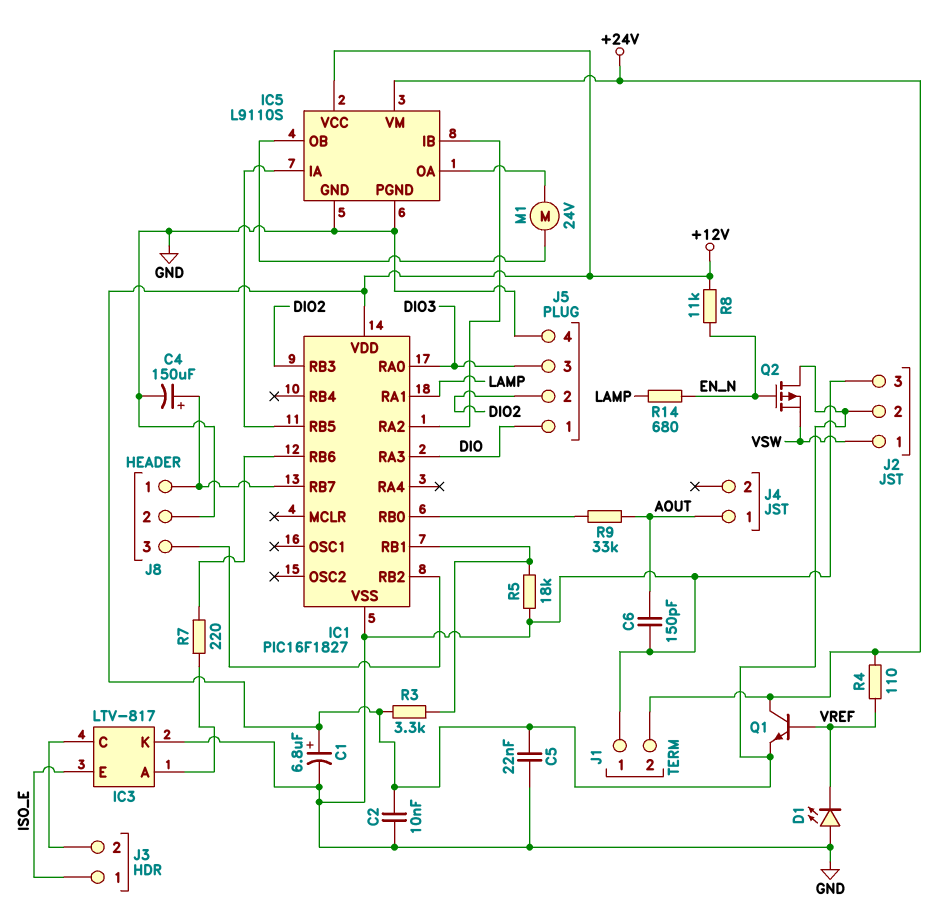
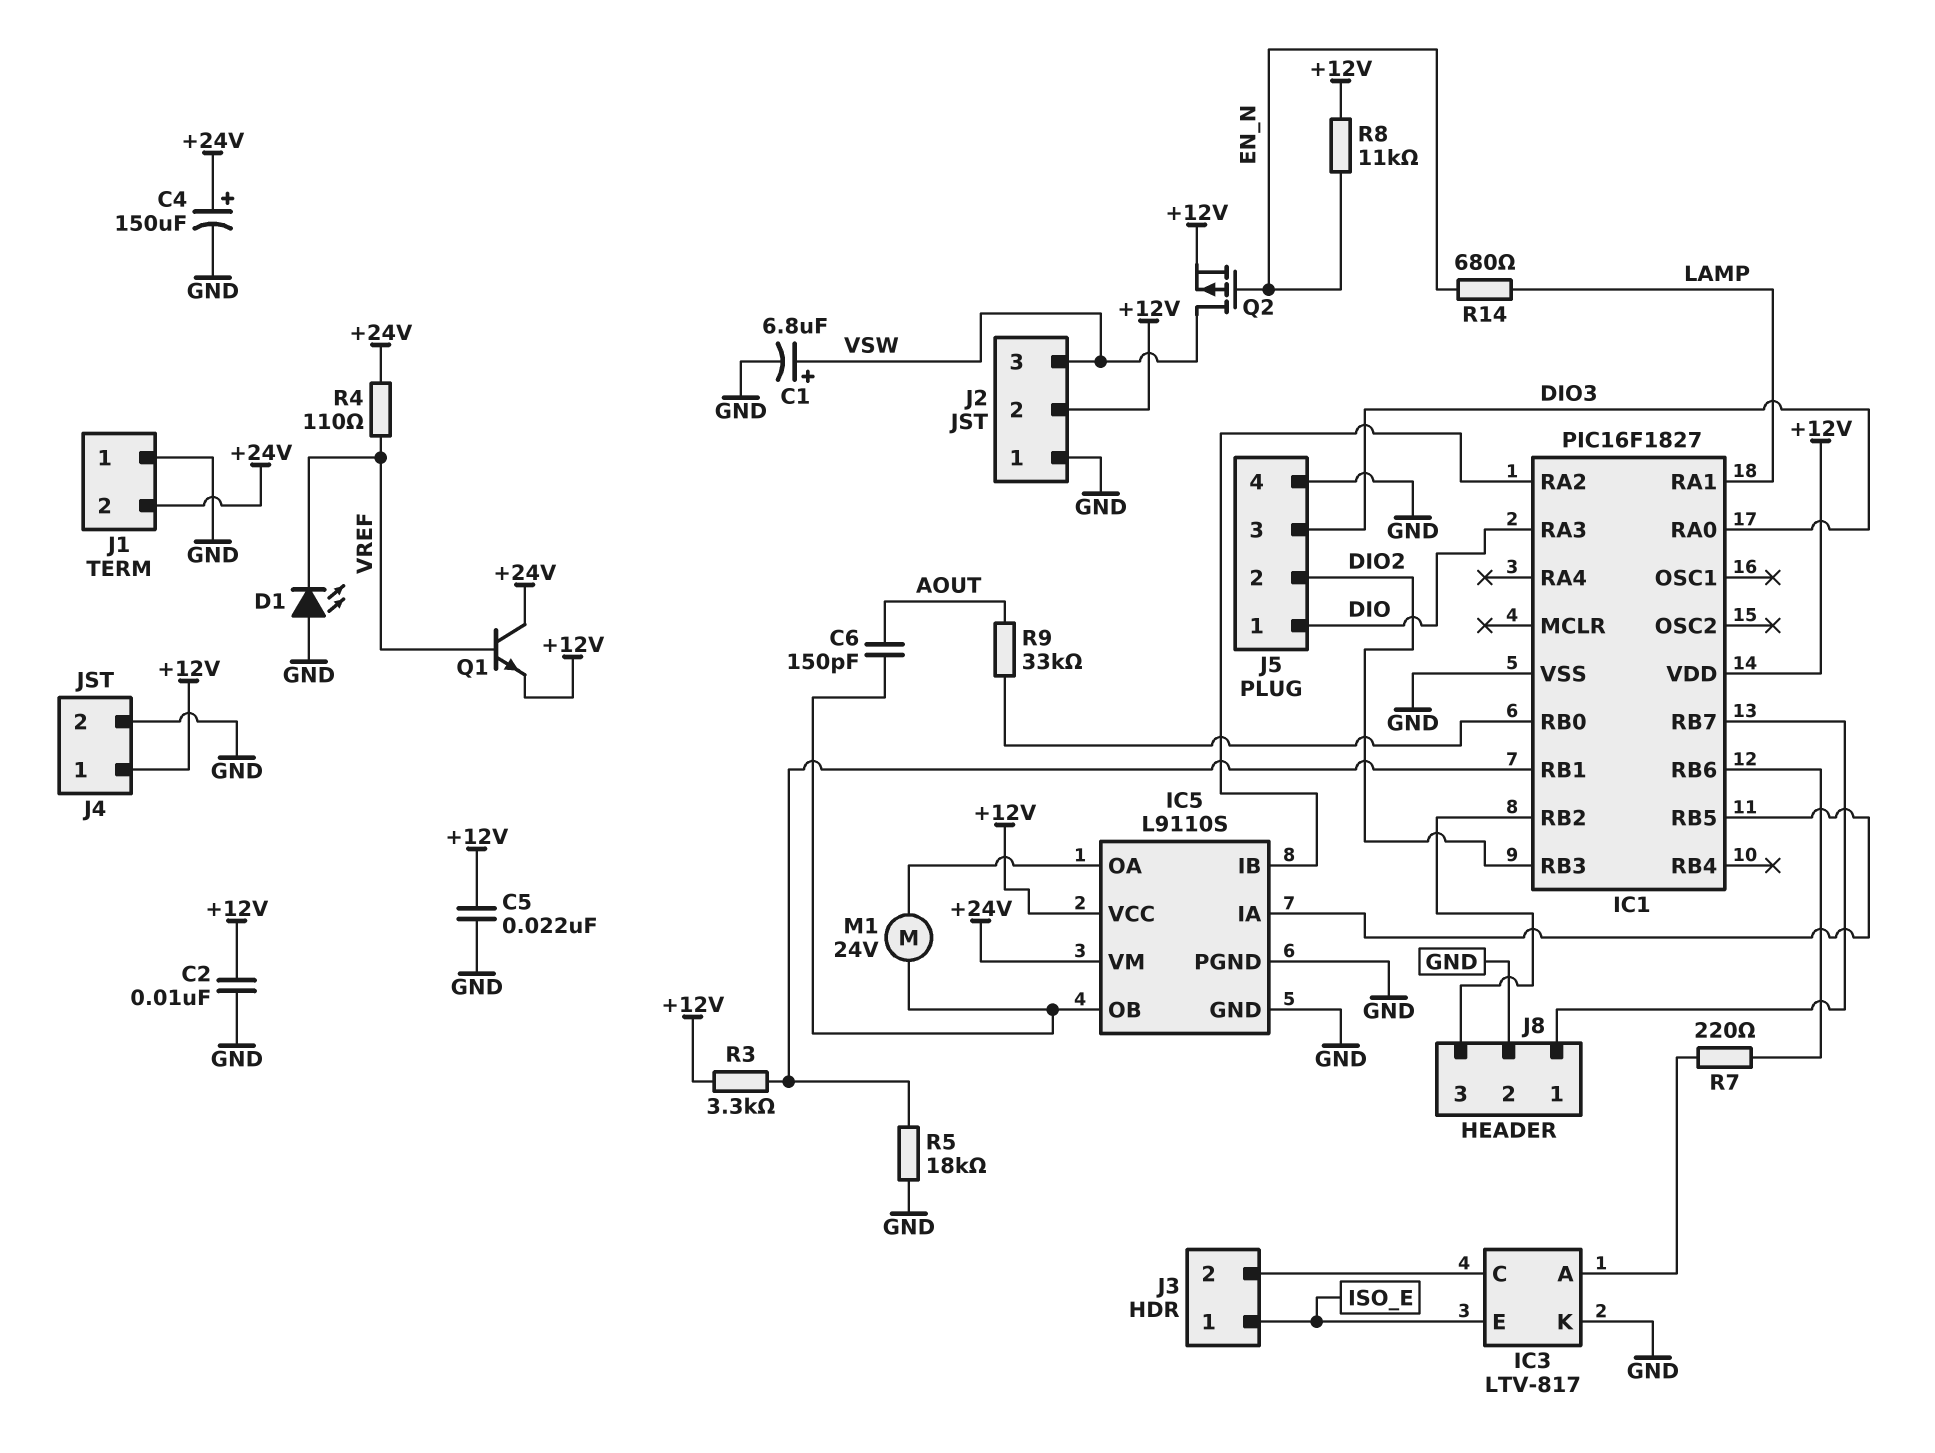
C1: 6.8uF (plus +12V, minus GND) -> 6.8uF (plus VSW, minus GND)
C4: 150uF (plus IC1/RB7, minus GND) -> 150uF (plus +24V, minus GND)
C6: 150pF (AOUT, GND) -> 150pF (AOUT, IC5/OB)
J2 pin 1: VSW -> GND
J2 pin 3: GND -> VSW
J4 pin 1: AOUT -> +12V
J4 pin 2: none -> GND
Q2: PMOS (G EN_N, D +12V, S VSW) -> PMOS (G EN_N, D VSW, S +12V)

